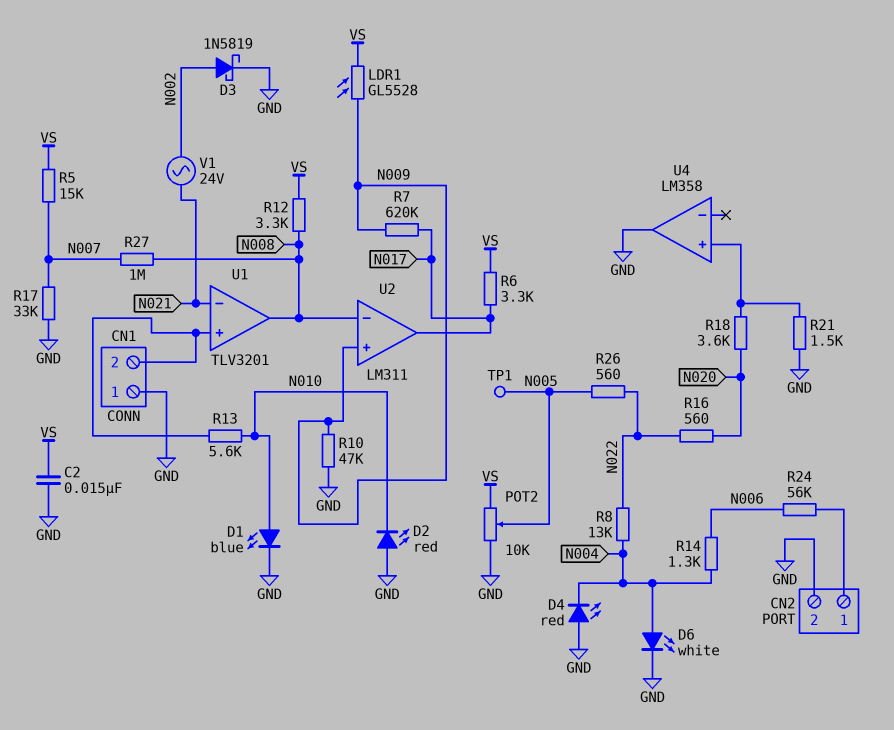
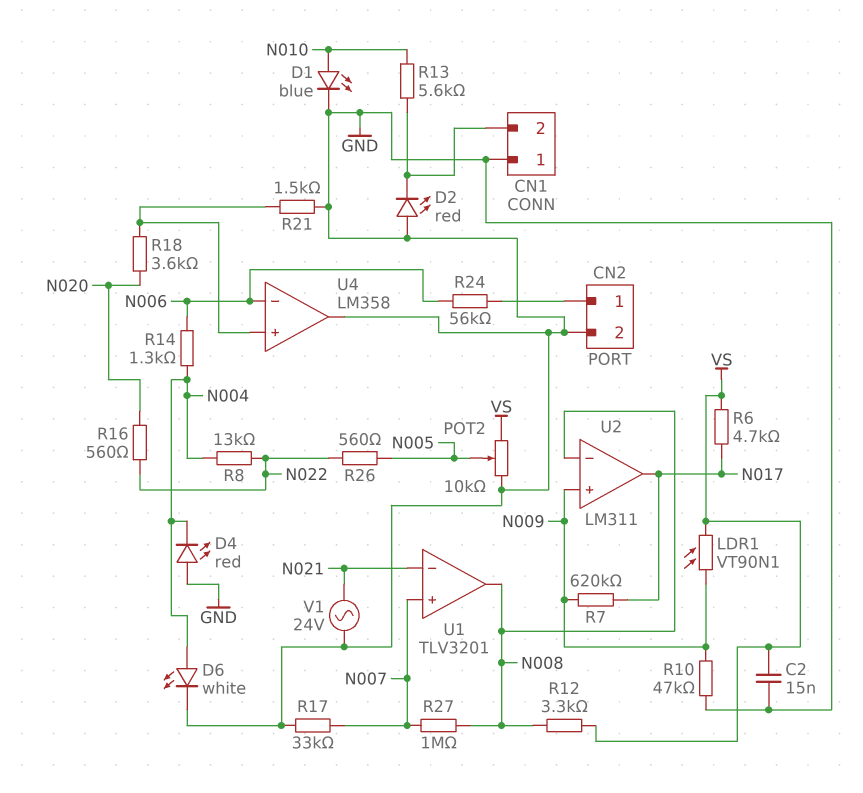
D2: LED red (A GND, K N010) -> LED red (A GND, K CN1/2)
D3: schottky 1N5819 (A N002, K GND) -> none
LDR1: GL5528 (N009, VS) -> VT90N1 (N009, VS)
R5: 15k (N007, VS) -> none
R6: 3.3k (N017, VS) -> 4.7k (N017, VS)
TP1: test point (N005) -> none
U1 pin in+: CN1/2 -> N007
U4 pin in-: none -> N006
V1: AC 24V (N002, N021) -> AC 24V (GND, N021)

